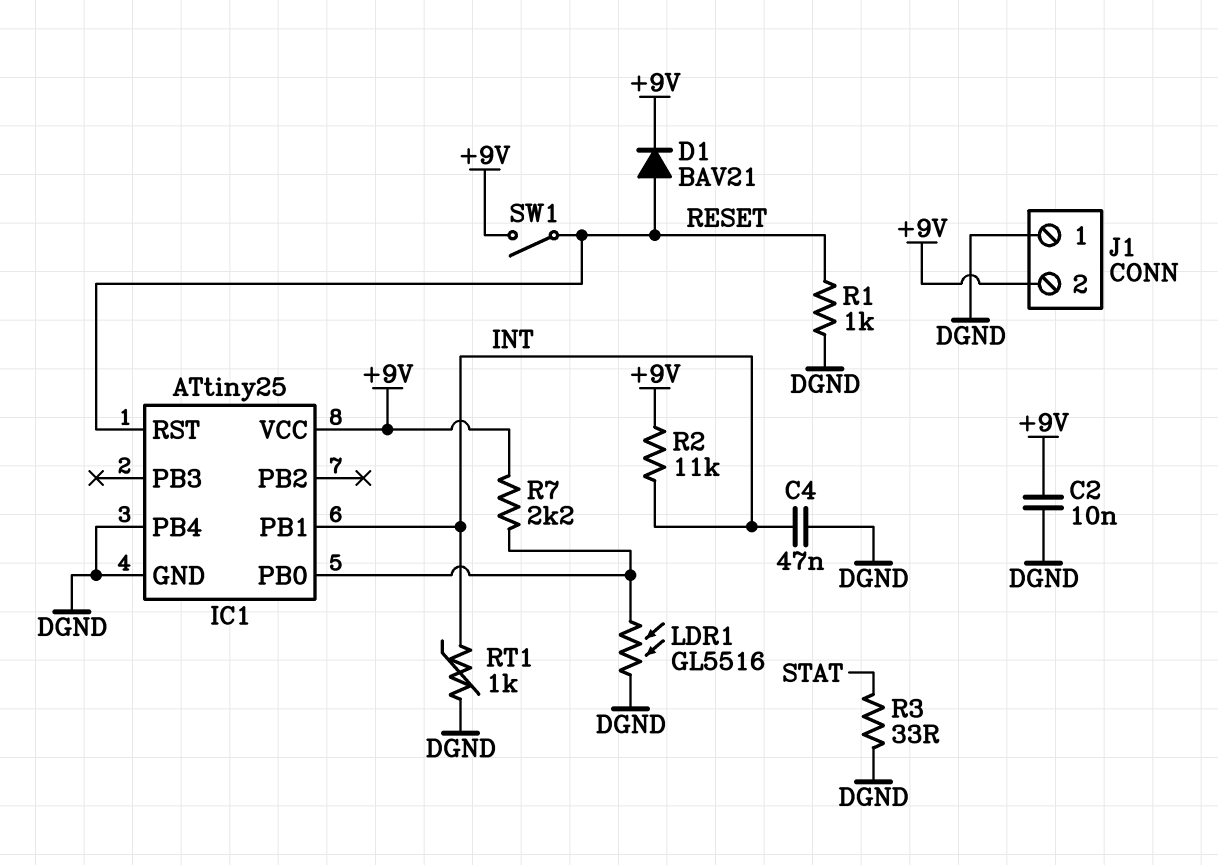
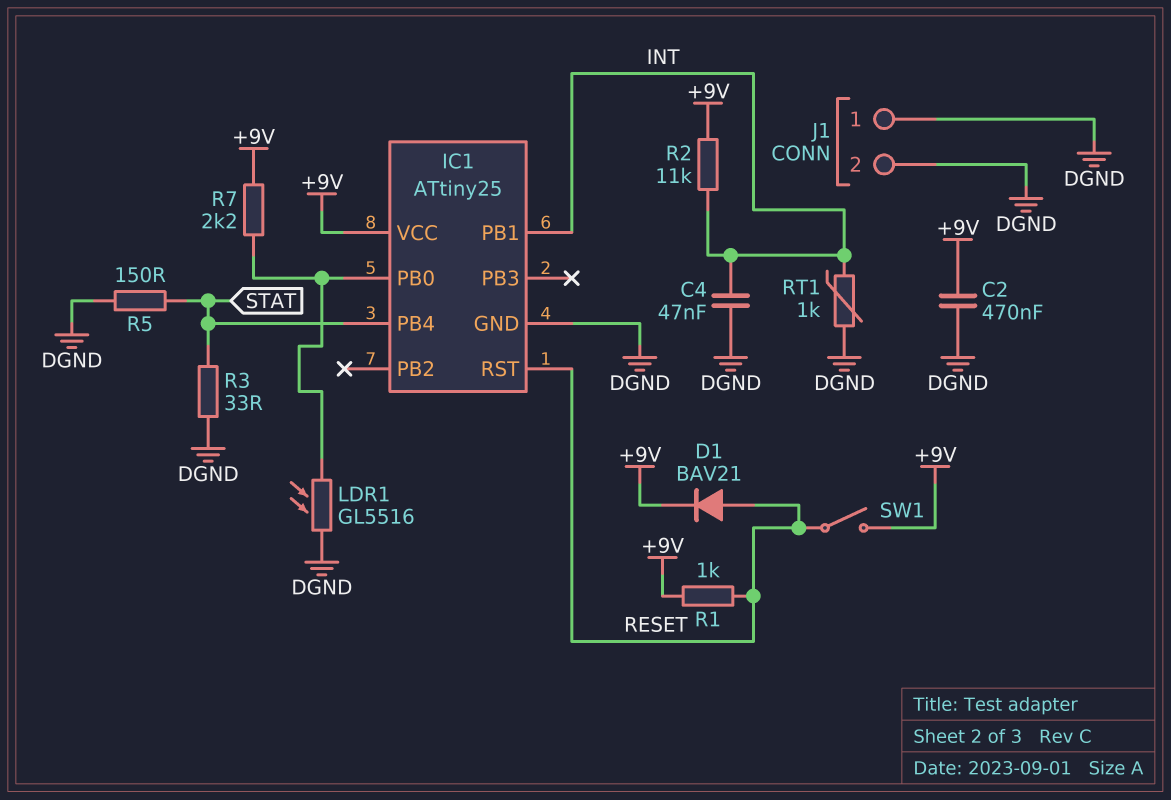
C2: 10nF (+9V, DGND) -> 470nF (+9V, DGND)
IC1 pin PB4: DGND -> STAT
J1 pin 2: +9V -> DGND
R1: 1k (DGND, RESET) -> 1k (+9V, RESET)
R5: none -> 150 (DGND, STAT)

